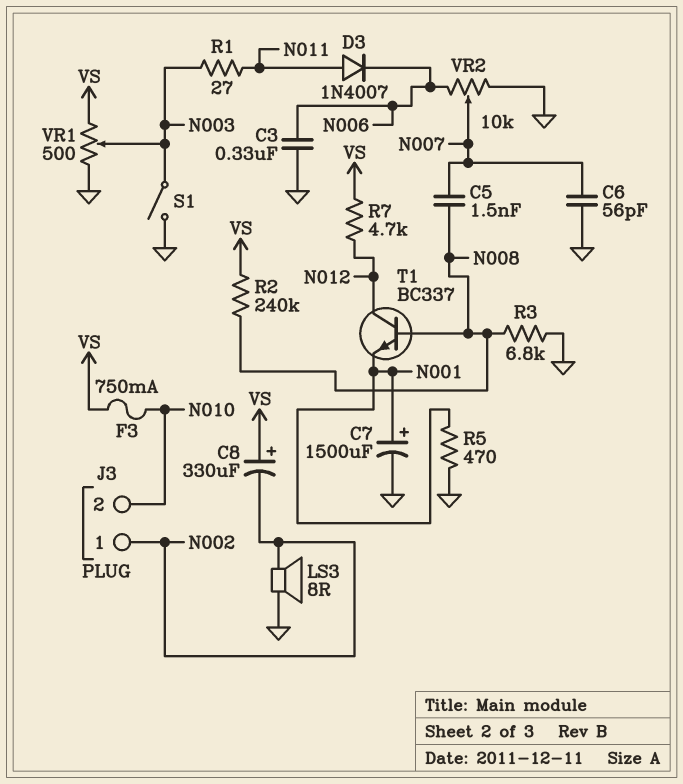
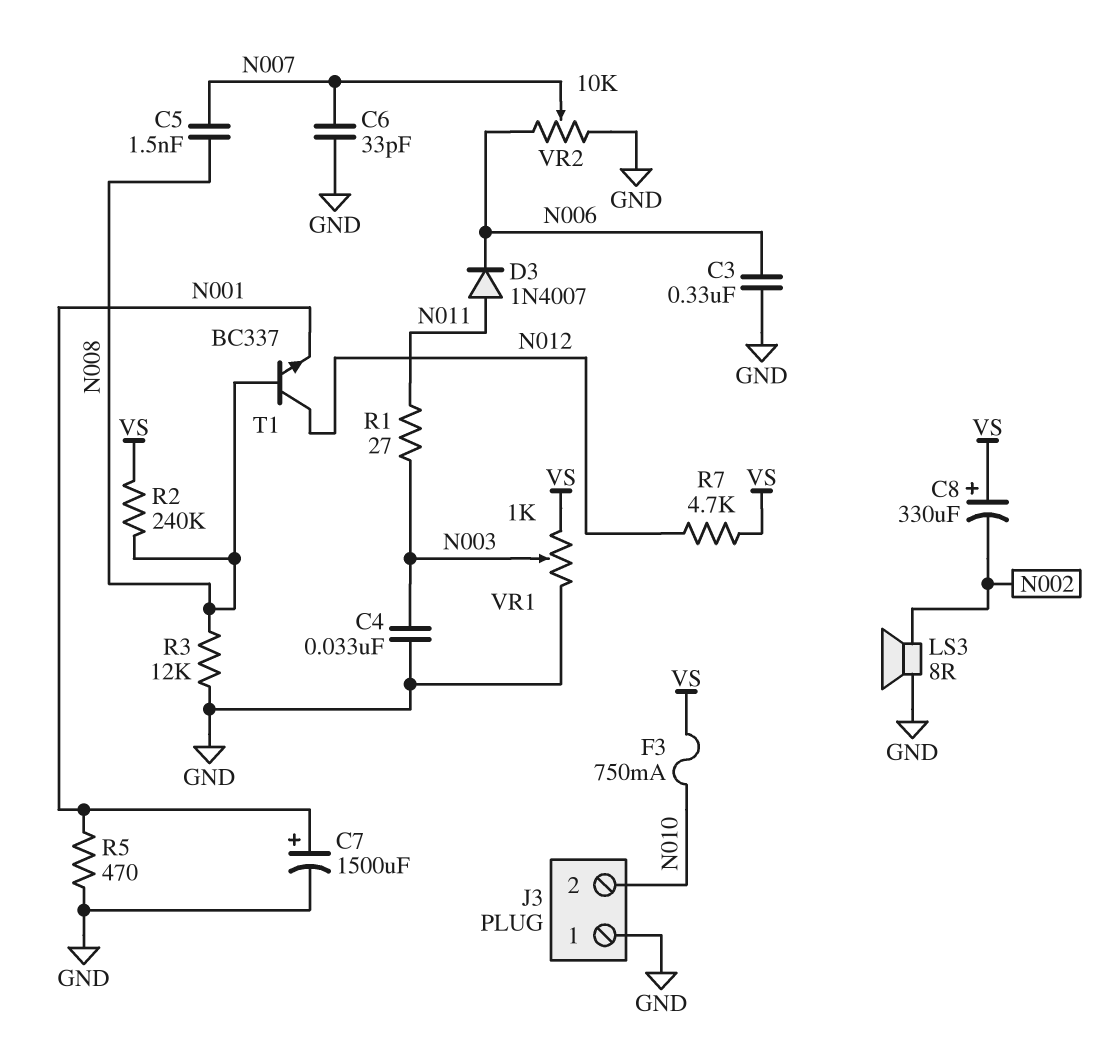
C4: none -> 33nF (GND, N003)
C6: 56pF (GND, N007) -> 33pF (GND, N007)
J3 pin 1: N002 -> GND
R3: 6.8k (GND, N008) -> 12k (GND, N008)
S1: switch (GND, N003) -> none
VR1: 500 (GND, VS, wiper N003) -> 1k (GND, VS, wiper N003)

